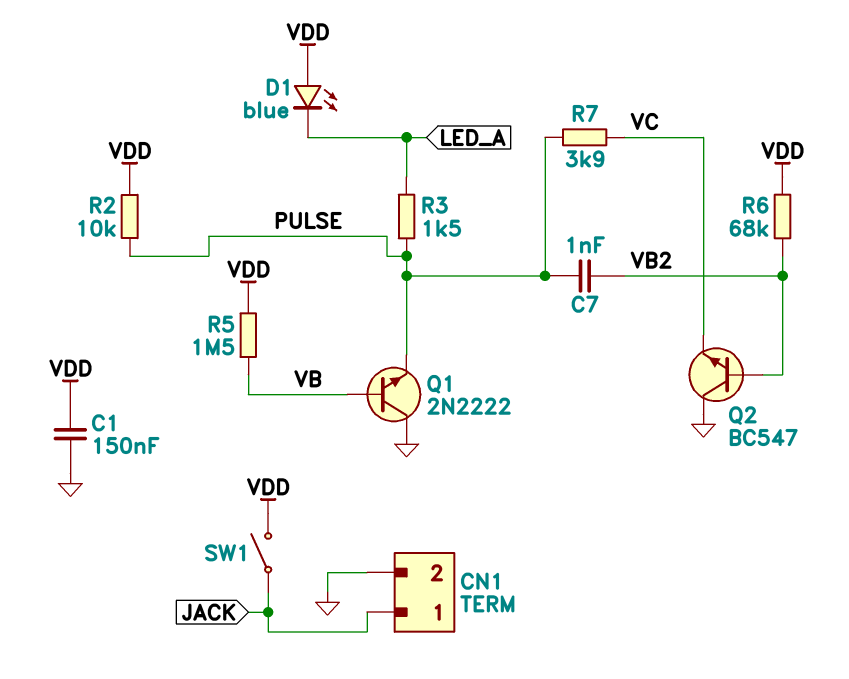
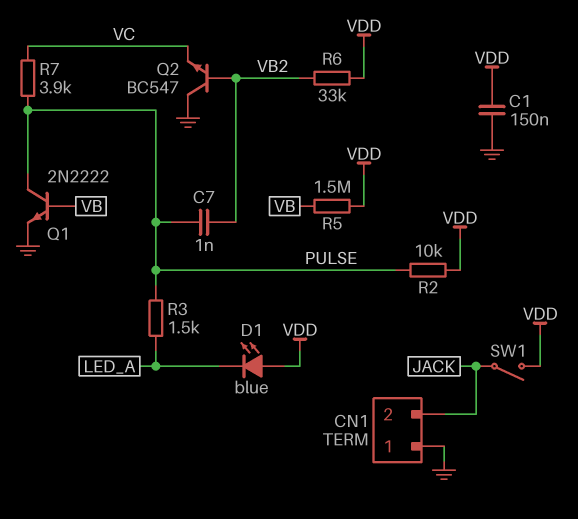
CN1 pin 1: JACK -> GND
CN1 pin 2: GND -> JACK
Q1: NPN 2N2222 (B VB, C GND, E PULSE) -> NPN 2N2222 (B VB, C PULSE, E GND)
R6: 68k (VB2, VDD) -> 33k (VB2, VDD)

